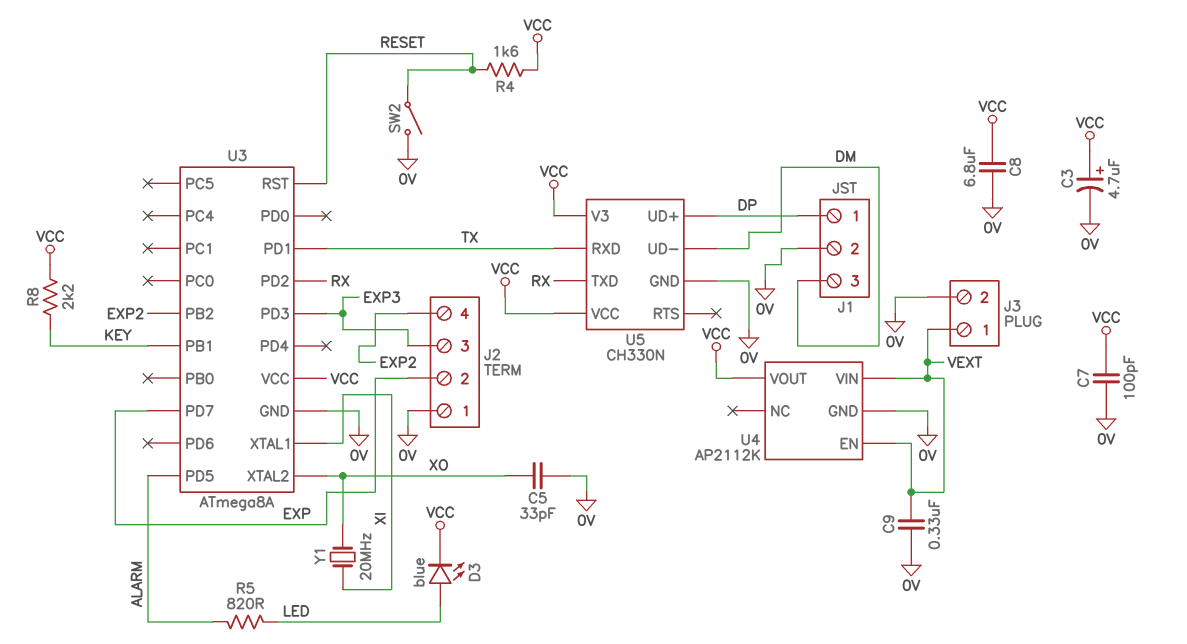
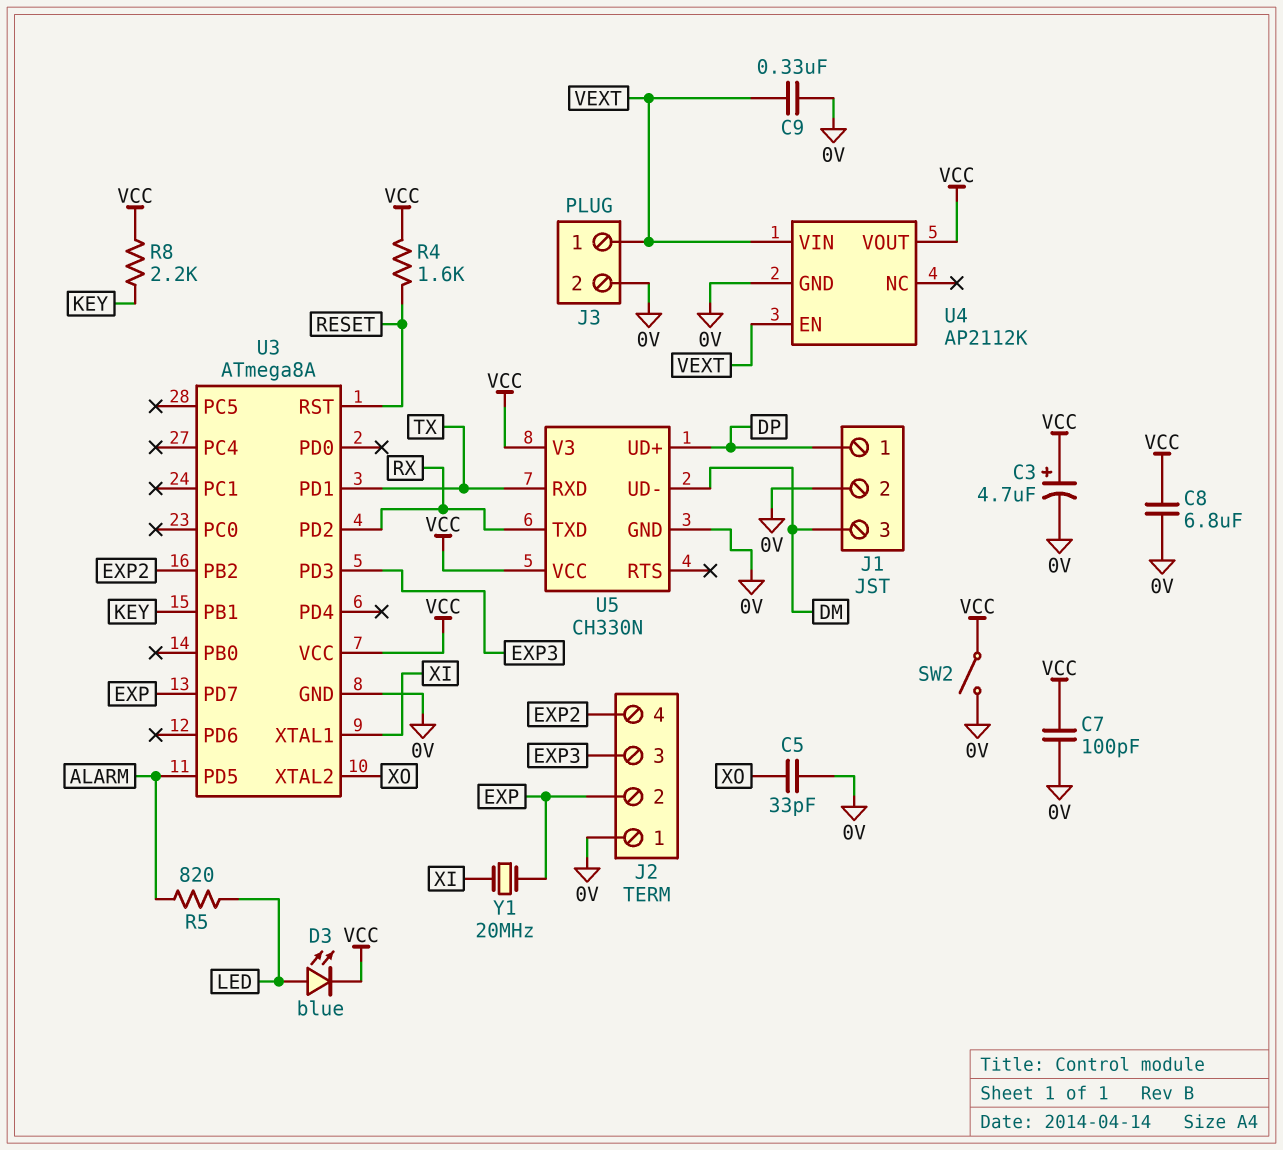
SW2: switch (0V, RESET) -> switch (0V, VCC)
Y1: 20MHz (XI, XO) -> 20MHz (EXP, XI)

